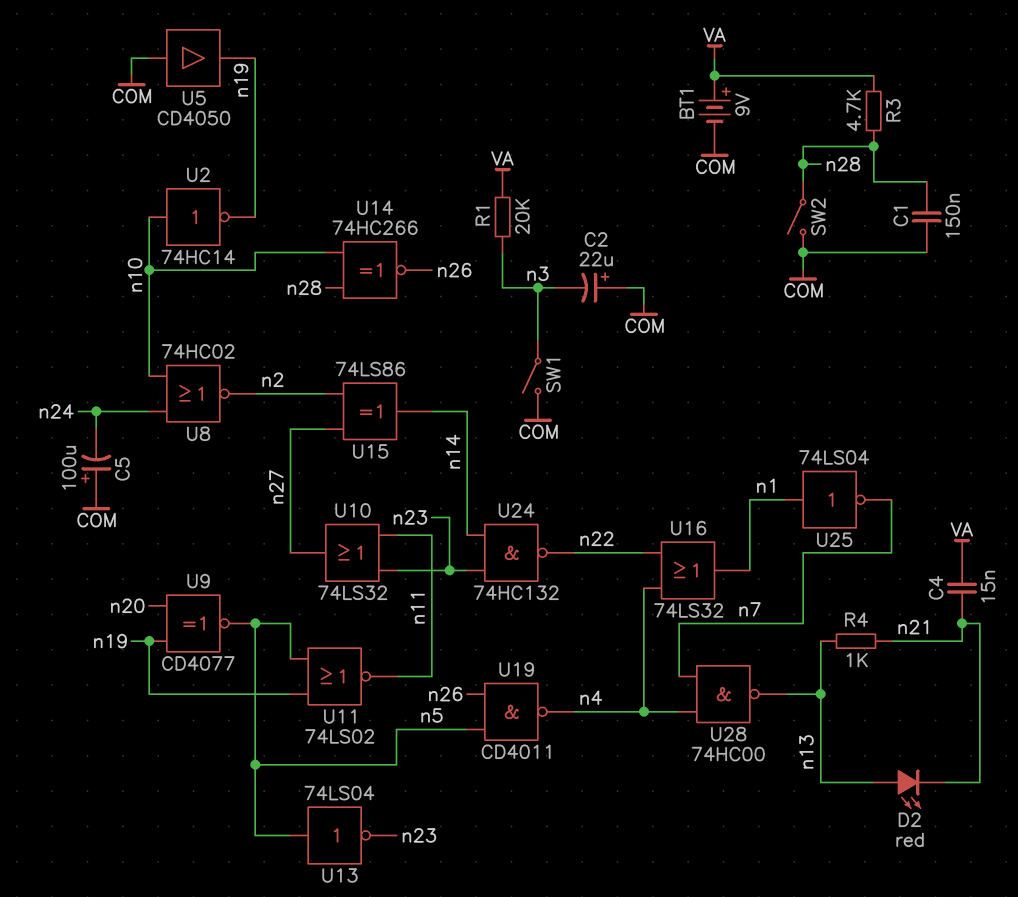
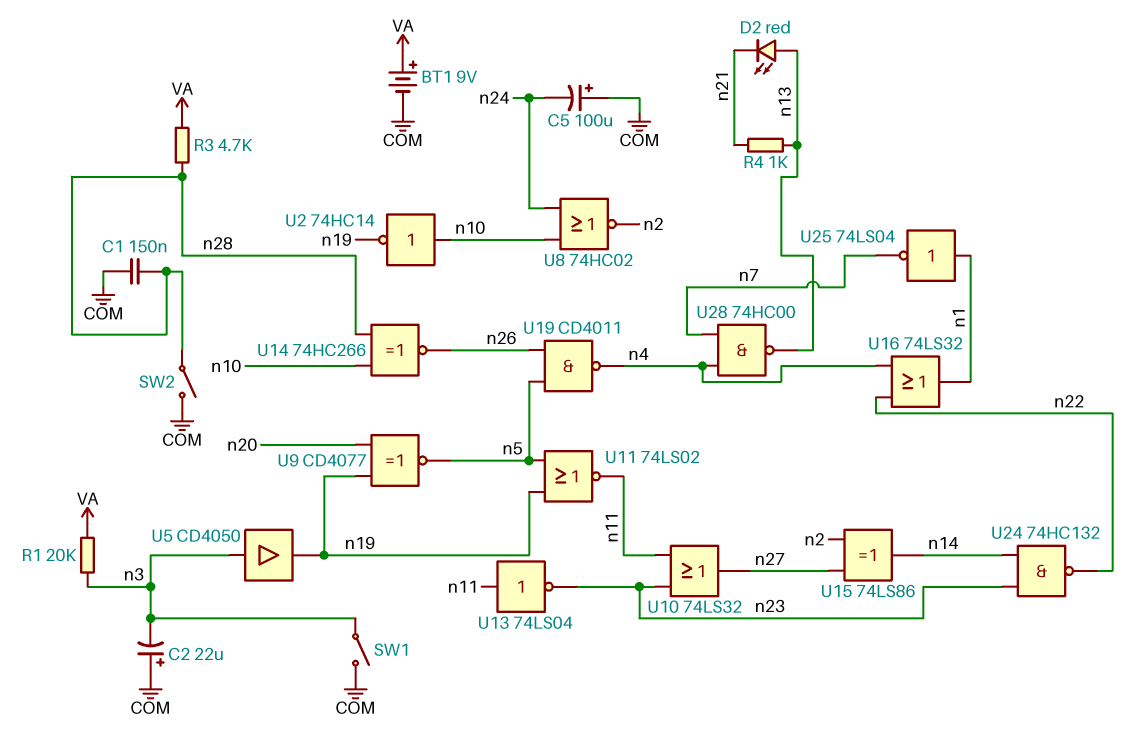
C4: 15nF (VA, n21) -> none
U5: buffer CD4050 (in COM, out n19) -> buffer CD4050 (in n3, out n19)
U13: NOT 74LS04 (in n5, out n23) -> NOT 74LS04 (in n11, out n23)

